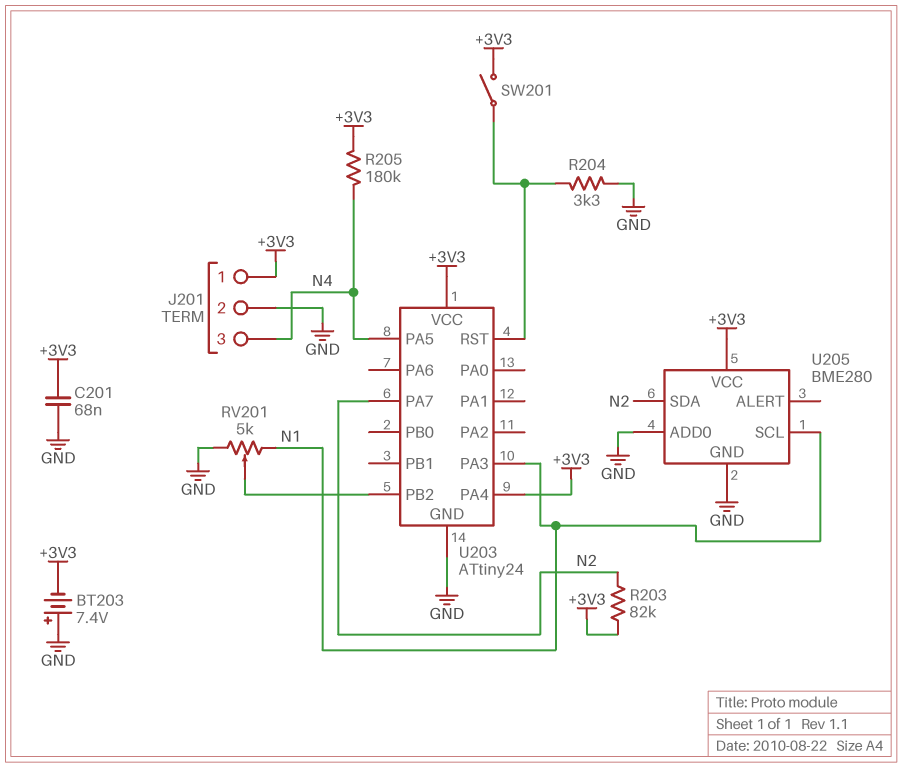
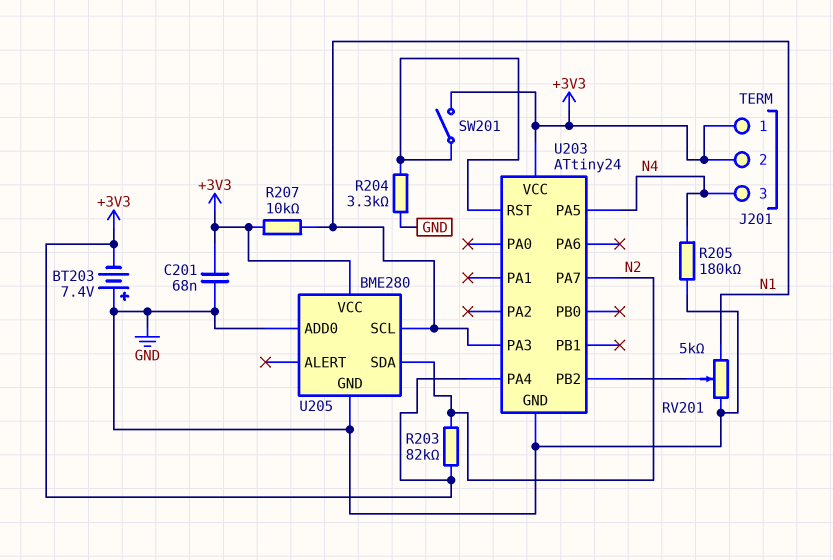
J201 pin 2: GND -> +3V3
R205: 180k (+3V3, N4) -> 180k (GND, N4)
R207: none -> 10k (+3V3, N1)

